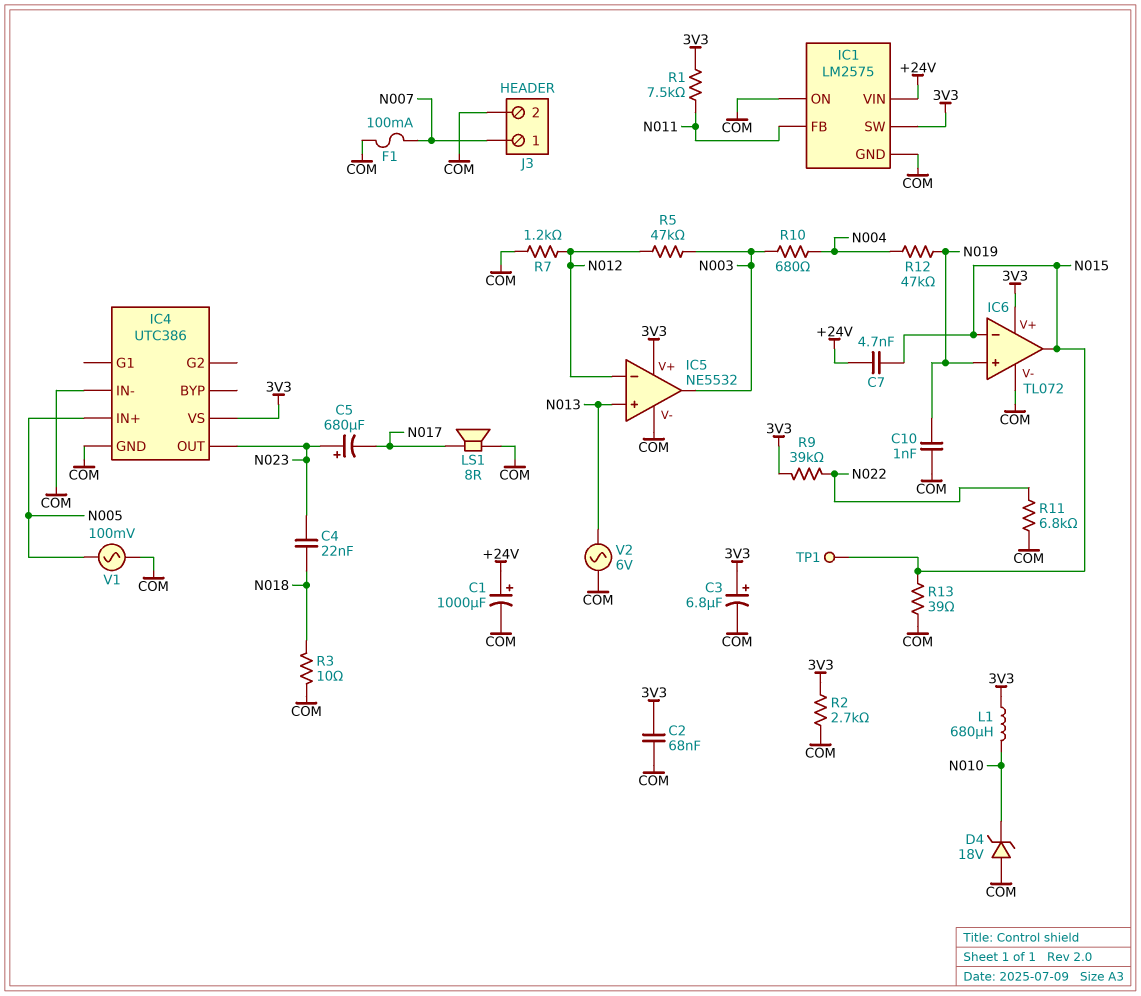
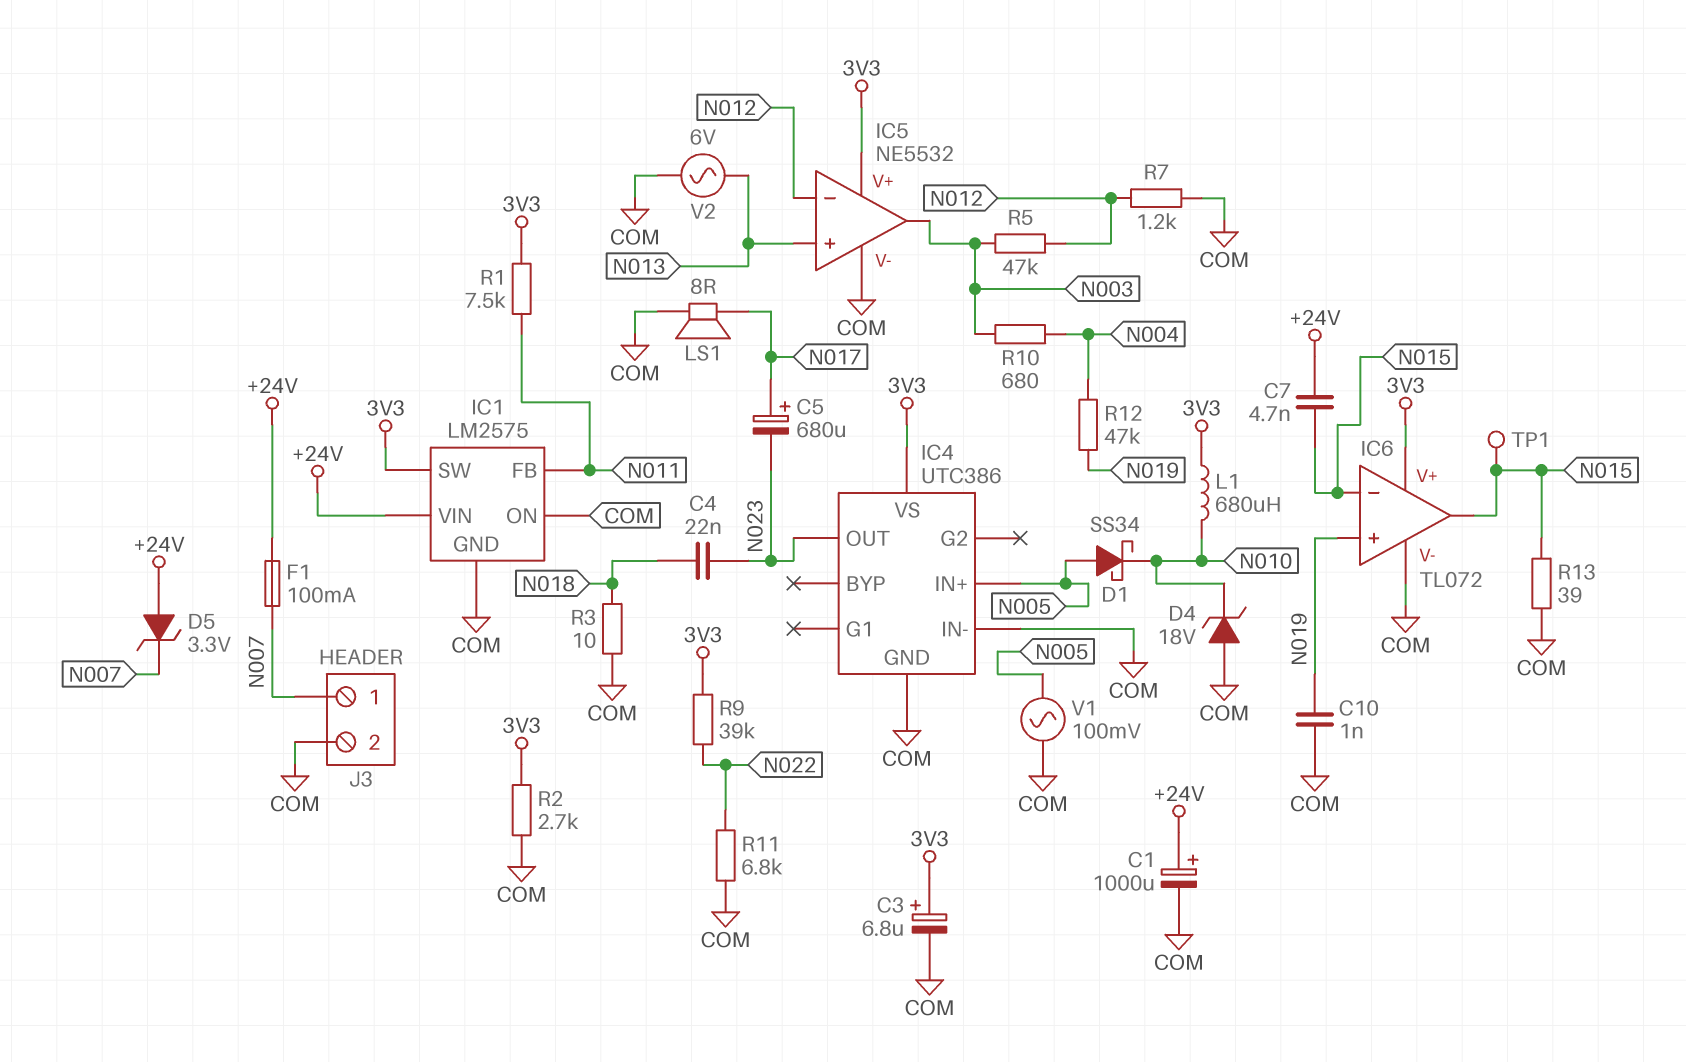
C2: 68nF (3V3, COM) -> none
C5: 680uF (plus N023, minus N017) -> 680uF (plus N017, minus N023)
D1: none -> schottky SS34 (A N005, K N010)
D5: none -> zener 3.3V (A +24V, K N007)
F1: 100mA (COM, N007) -> 100mA (+24V, N007)

